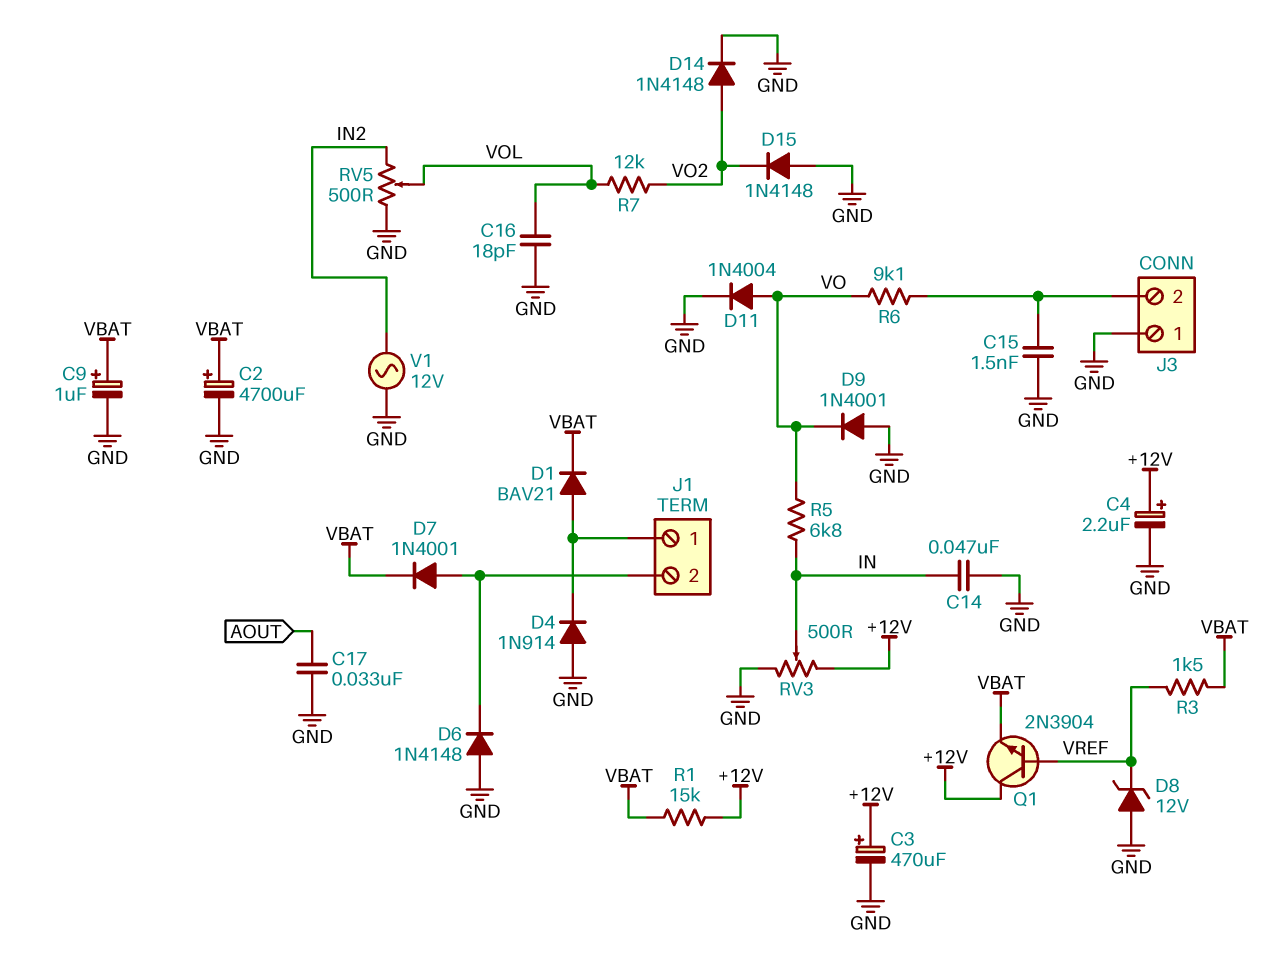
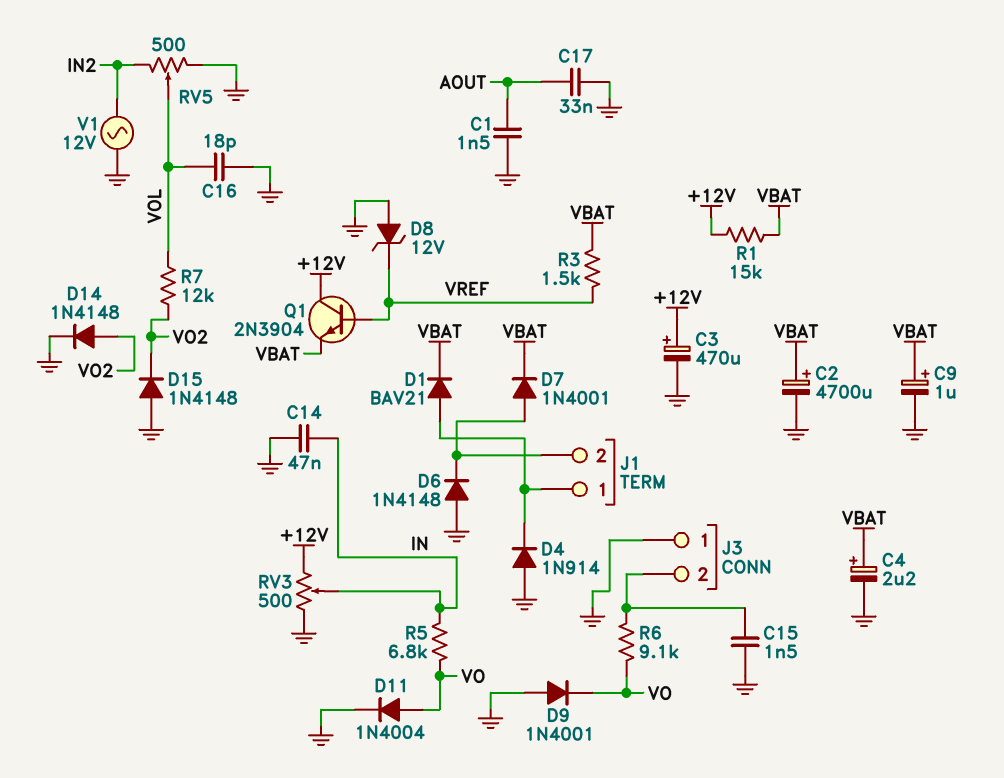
C1: none -> 1.5nF (AOUT, GND)
C4: 2.2uF (plus +12V, minus GND) -> 2.2uF (plus VBAT, minus GND)

